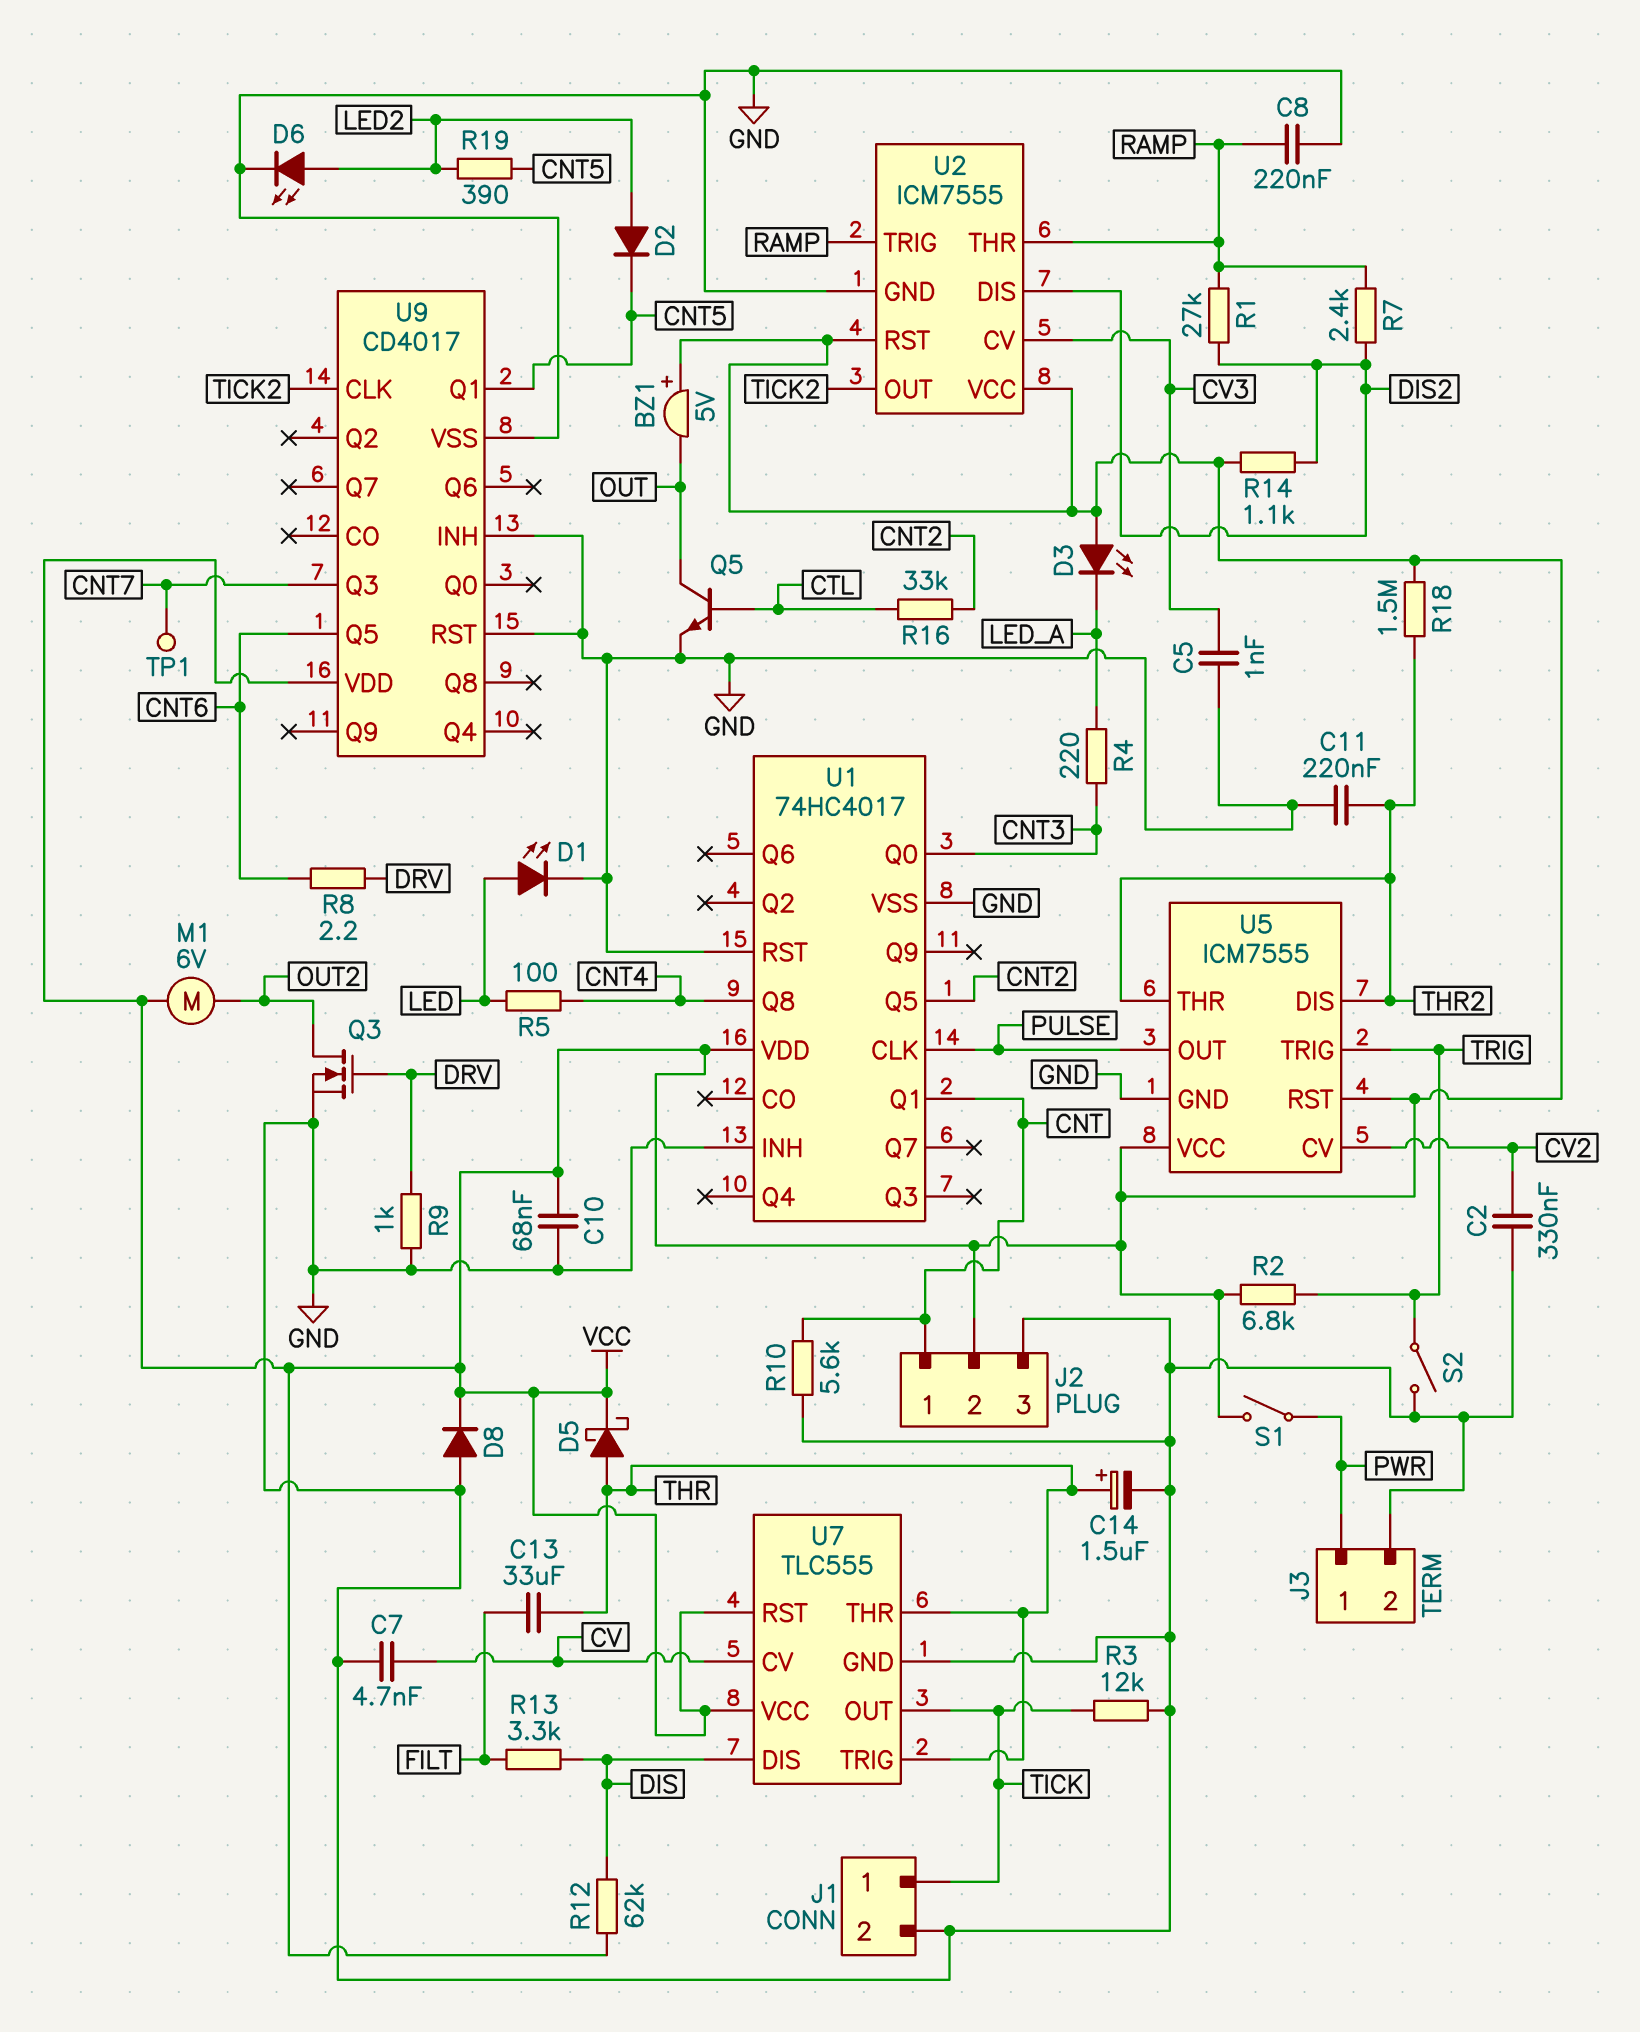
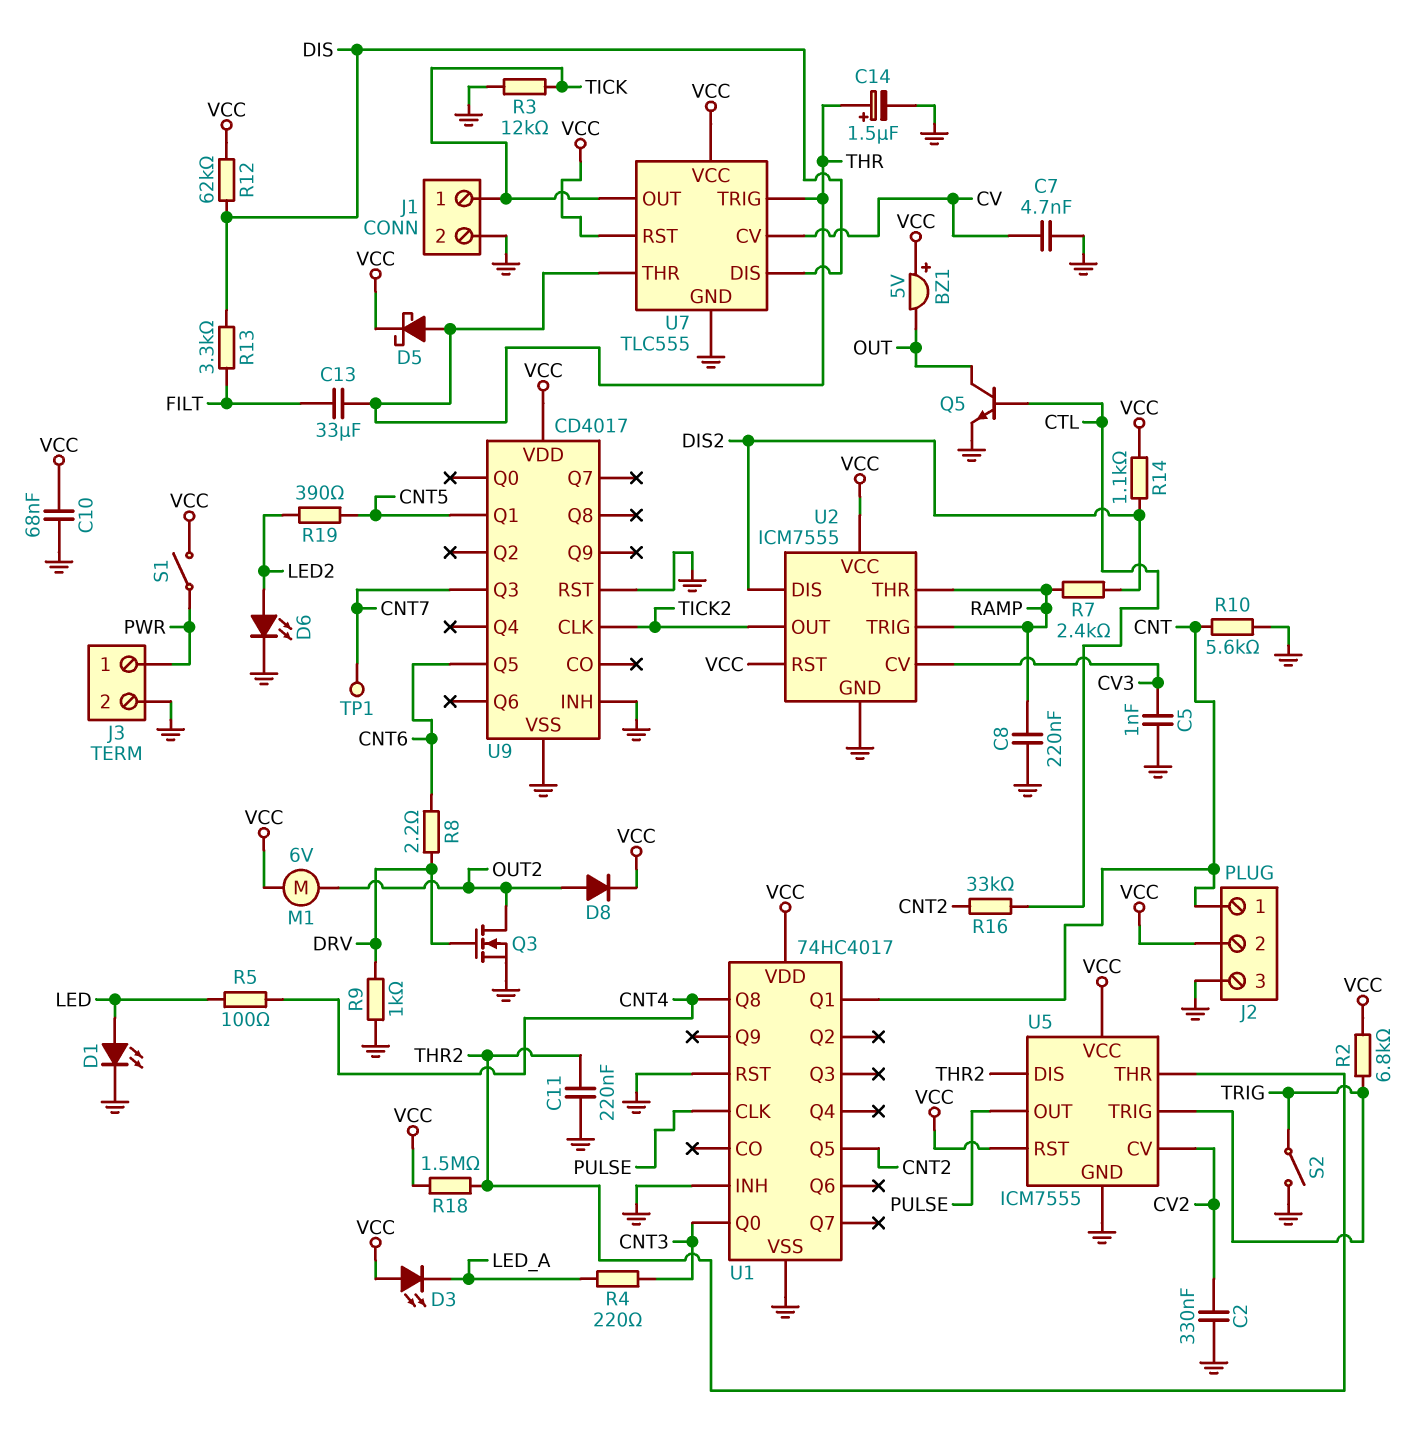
D2: diode (A LED2, K CNT5) -> none
D8: diode (A GND, K VCC) -> diode (A OUT2, K VCC)
R1: 27k (DIS2, RAMP) -> none

